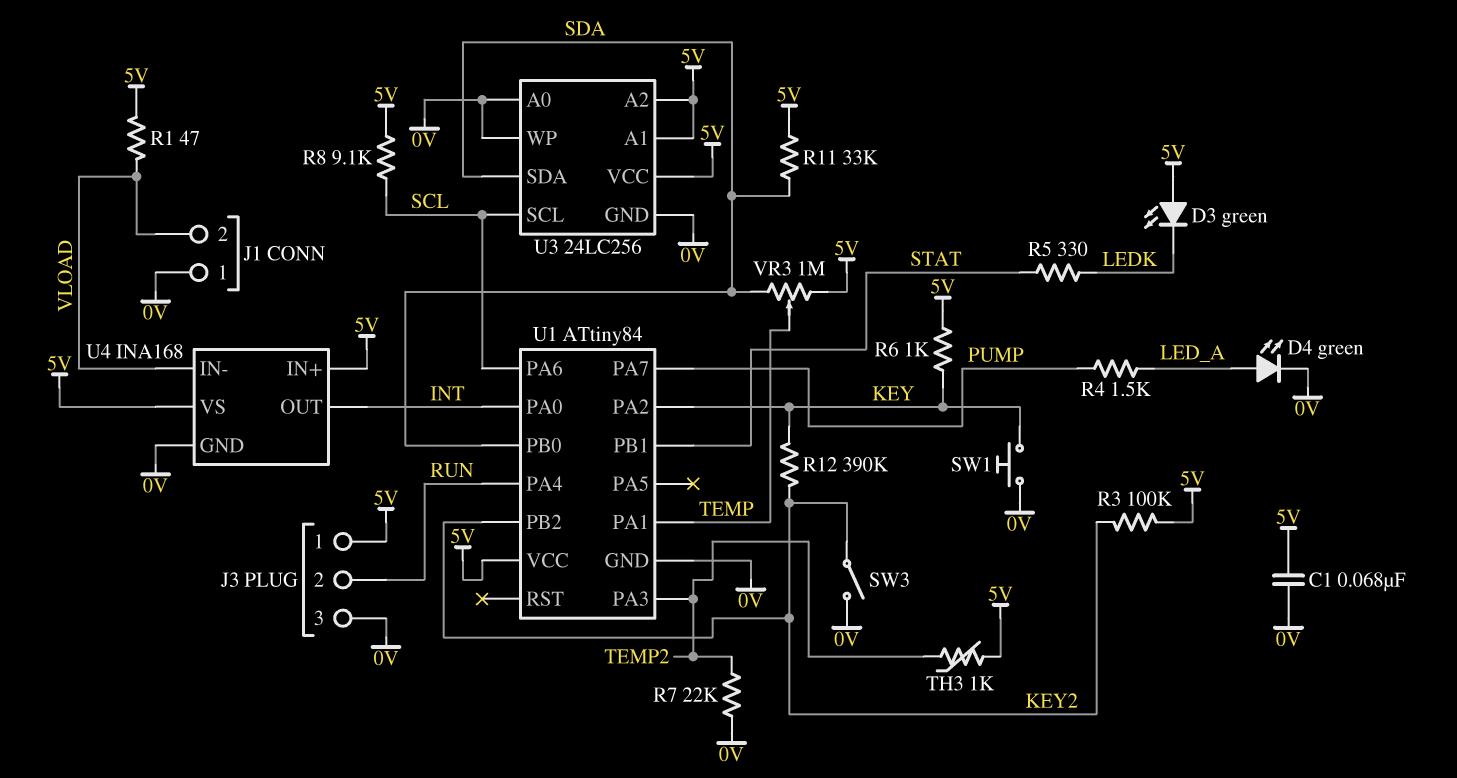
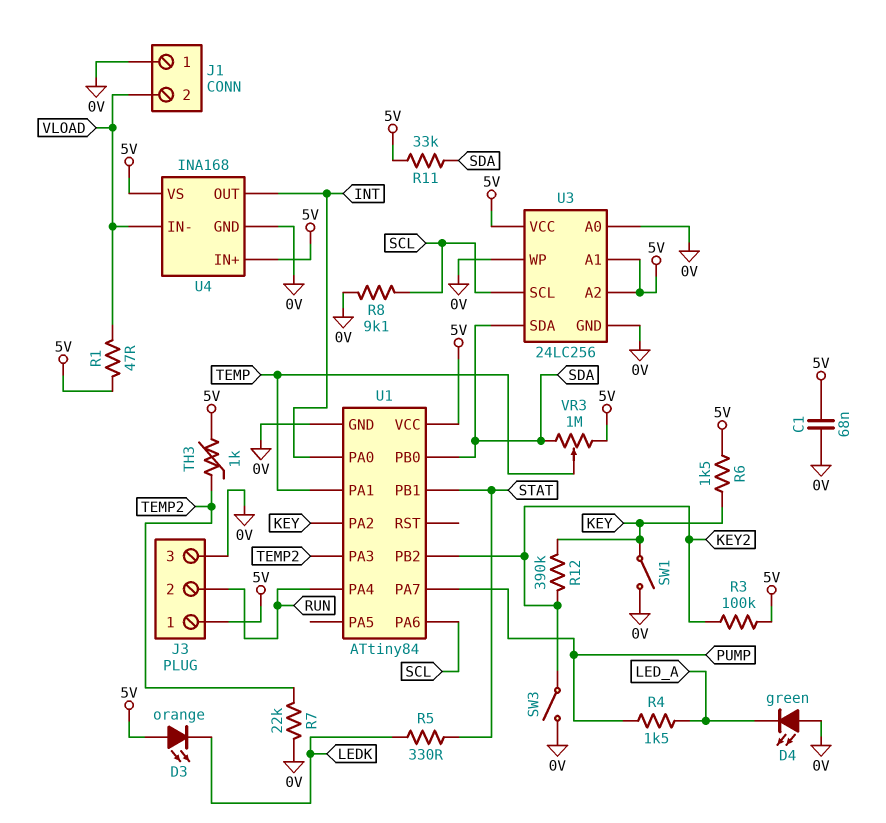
D3: LED green (A 5V, K LEDK) -> LED orange (A 5V, K LEDK)
D4: LED green (A LED_A, K 0V) -> LED green (A 0V, K LED_A)
R6: 1k (5V, KEY) -> 1.5k (5V, KEY)
R8: 9.1k (5V, SCL) -> 9.1k (0V, SCL)
SW1: button (0V, KEY) -> switch (0V, KEY)

